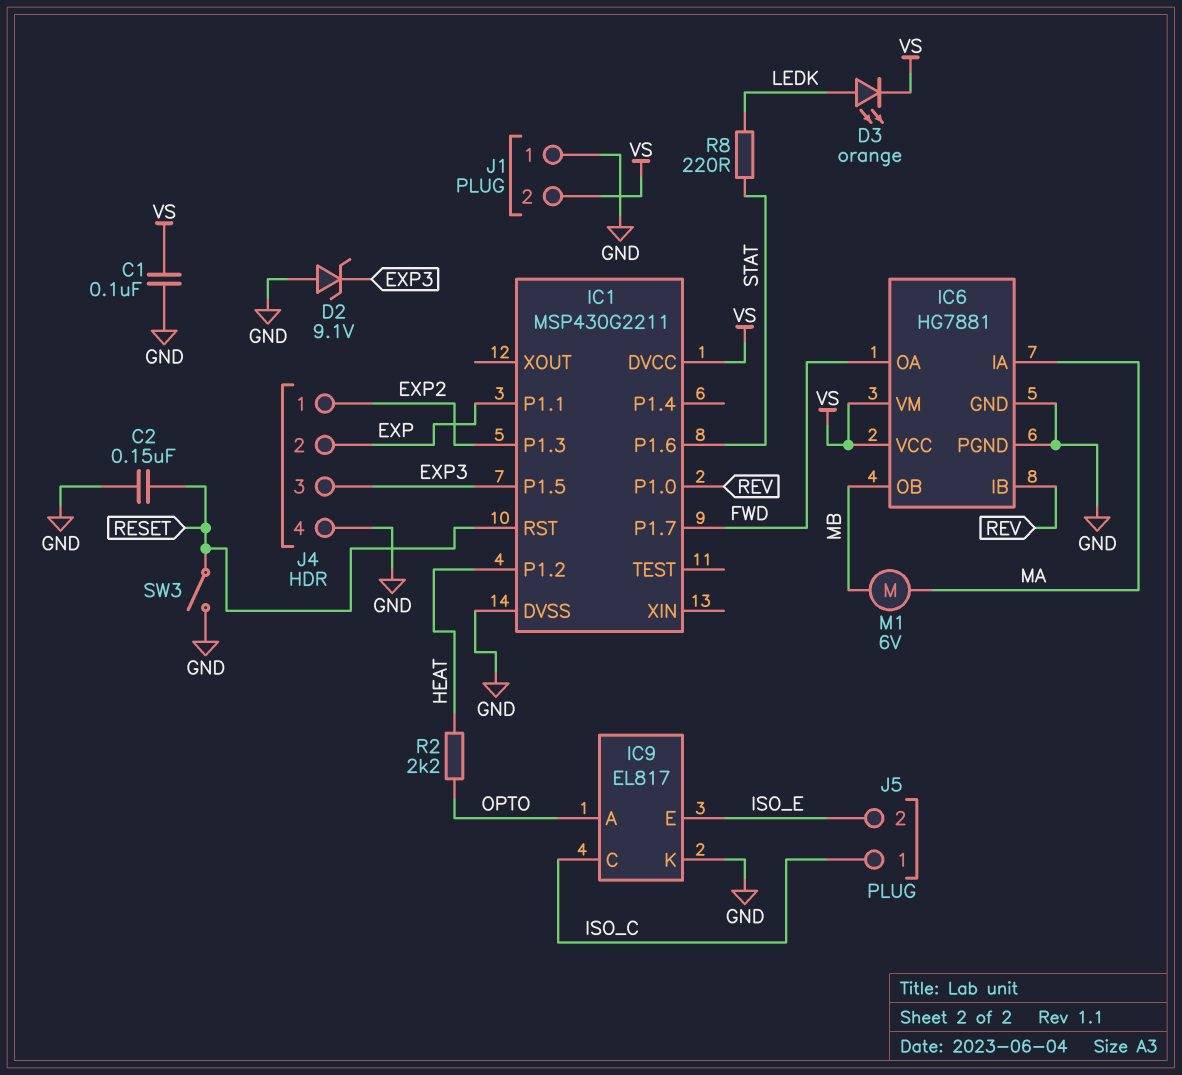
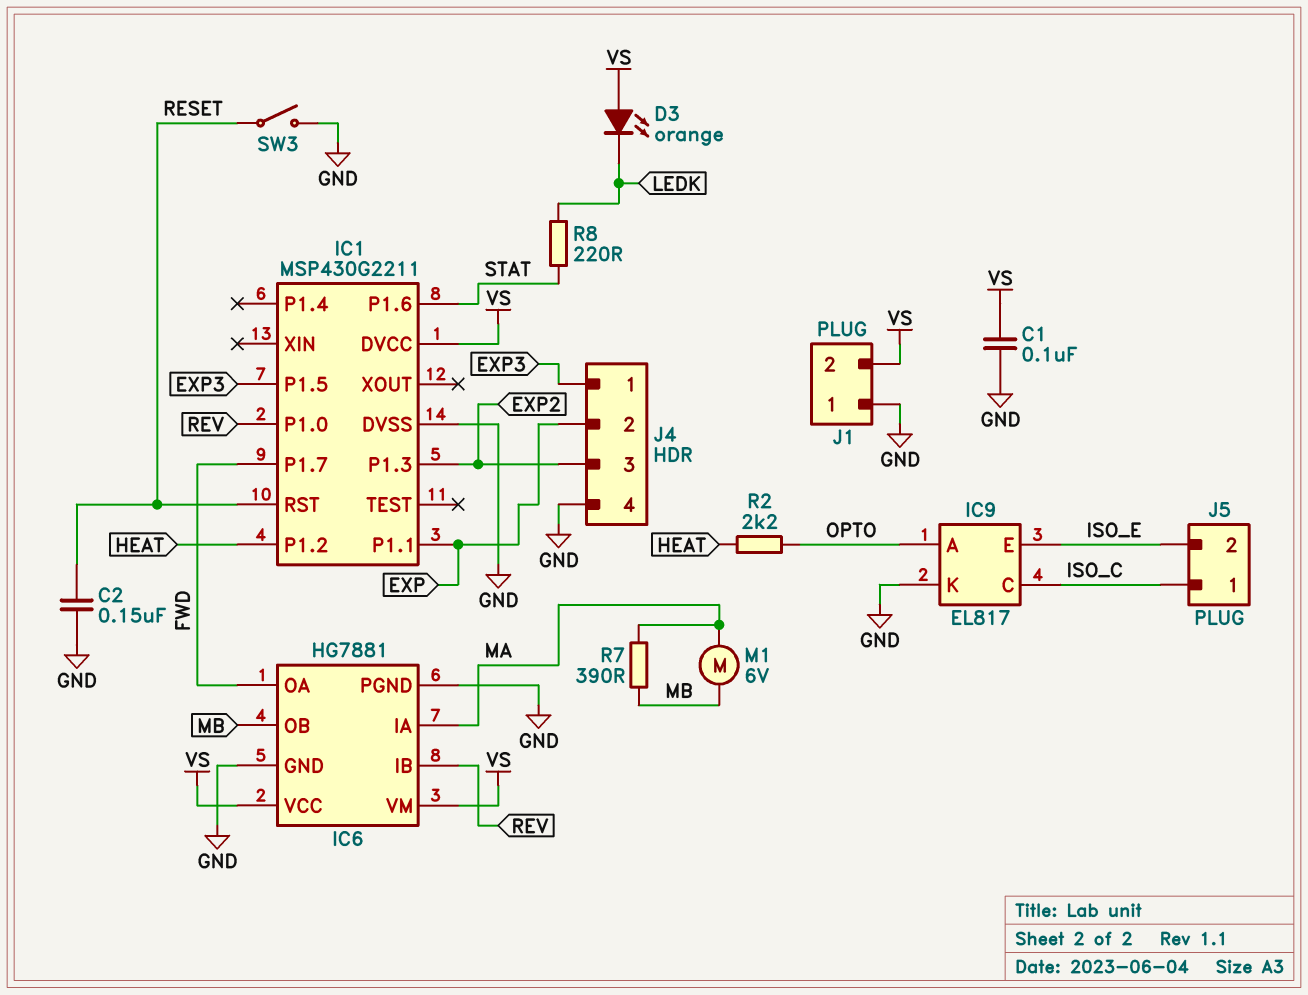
D2: zener 9.1V (A GND, K EXP3) -> none
D3: LED orange (A LEDK, K VS) -> LED orange (A VS, K LEDK)
J4 pin 1: EXP2 -> EXP3
J4 pin 3: EXP3 -> EXP2
R7: none -> 390 (MA, MB)

